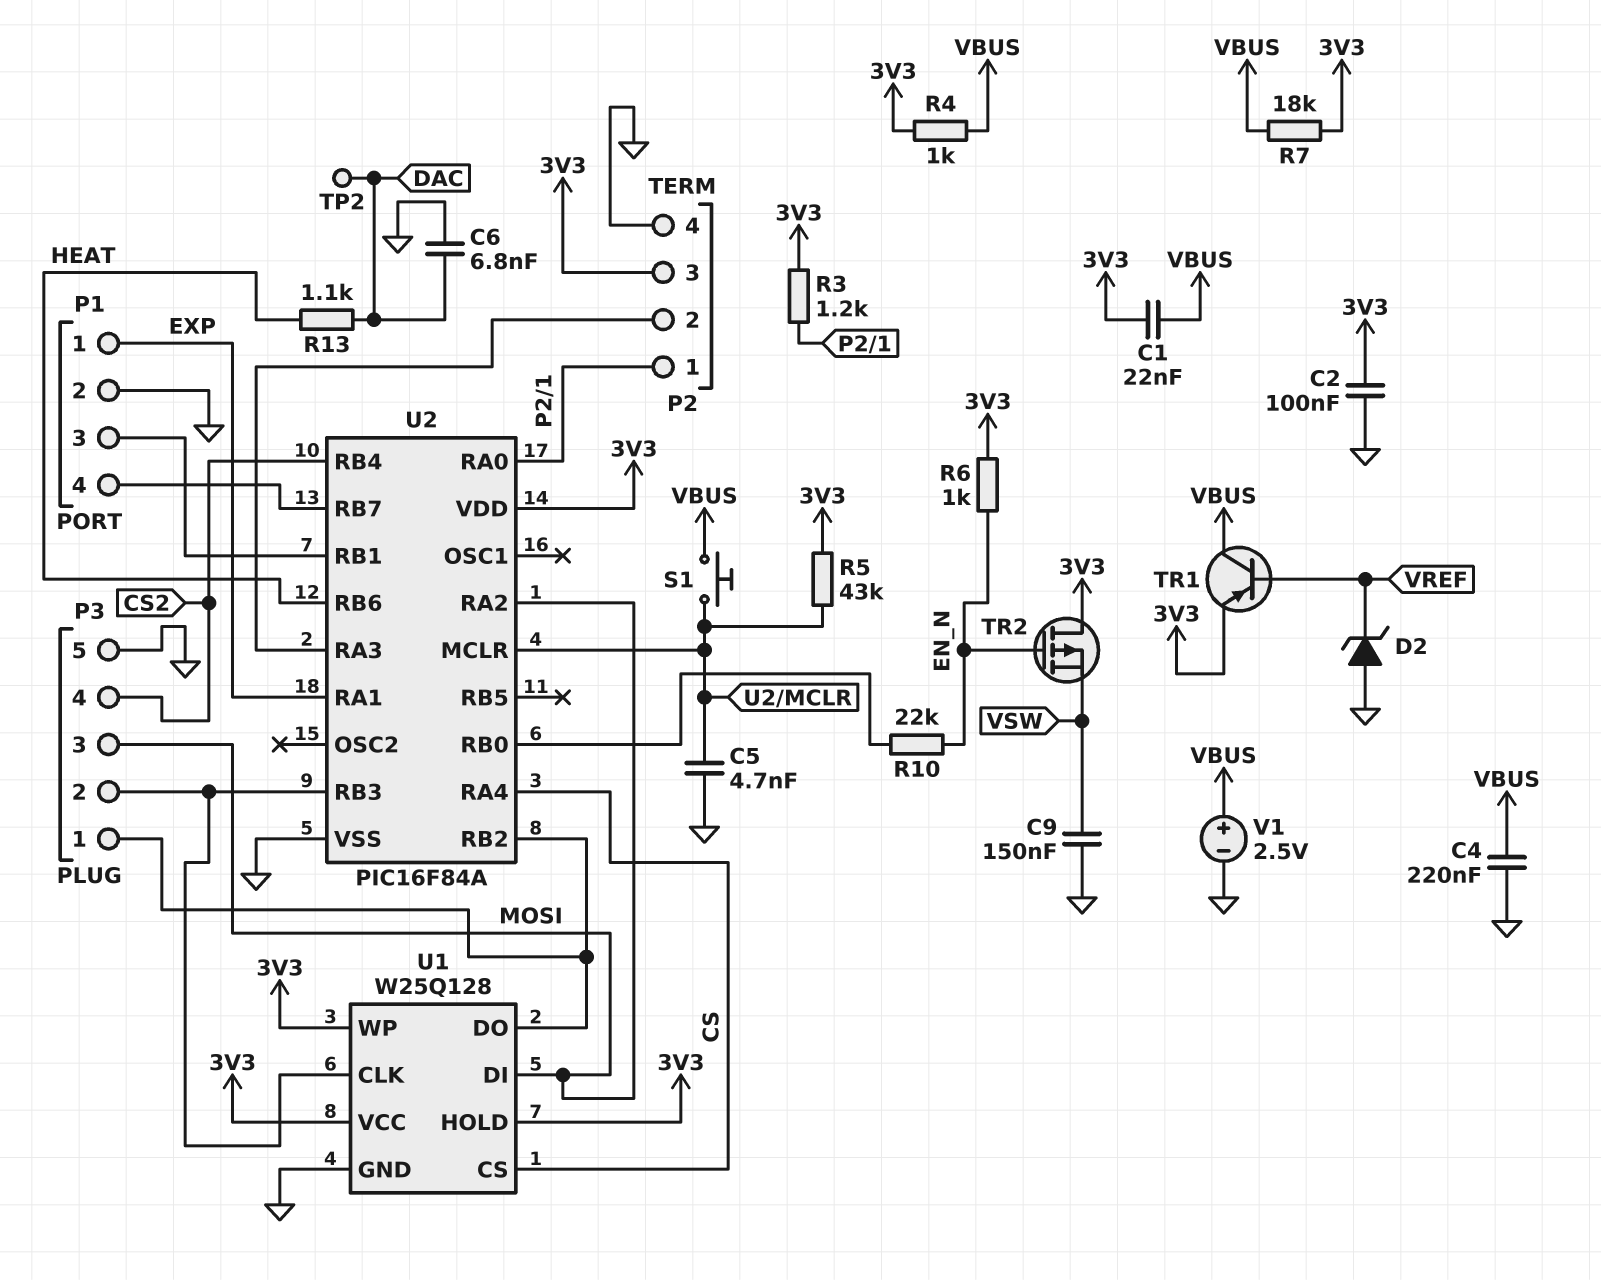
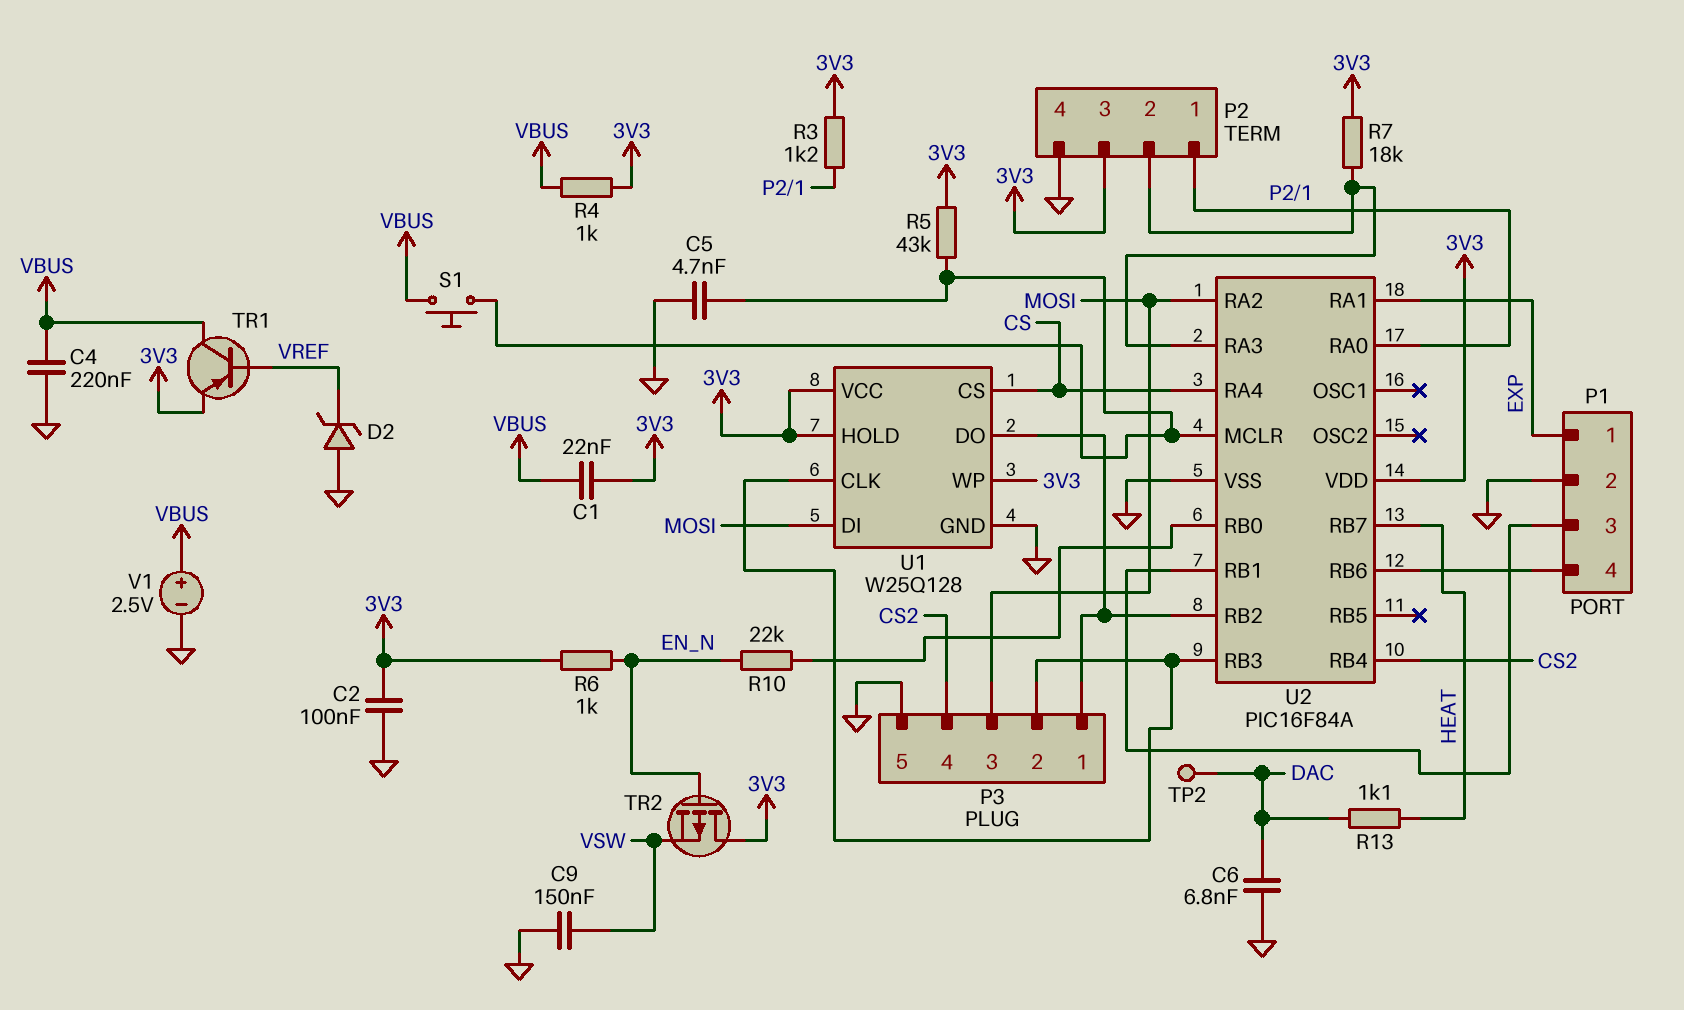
R7: 18k (3V3, VBUS) -> 18k (3V3, P2/2)
U2 pin RB6: HEAT -> P1/4
U2 pin RB7: P1/4 -> HEAT

